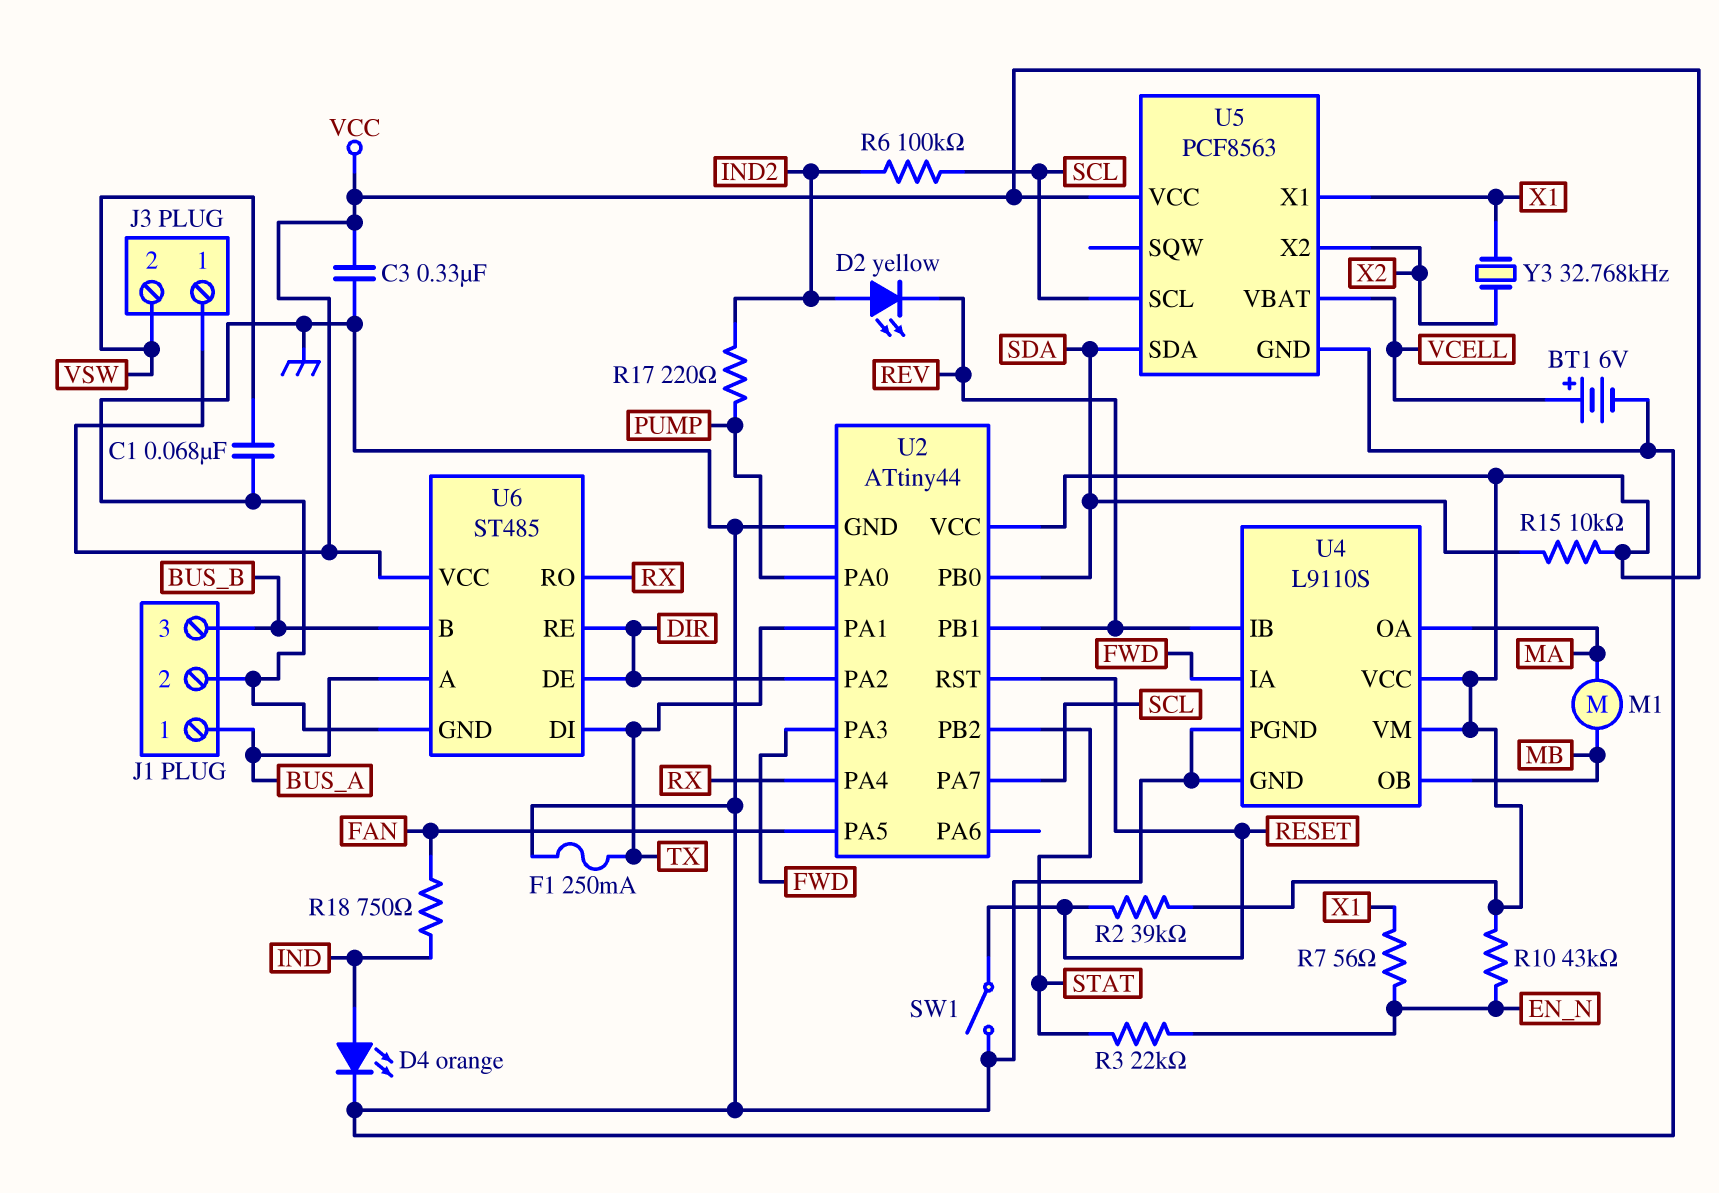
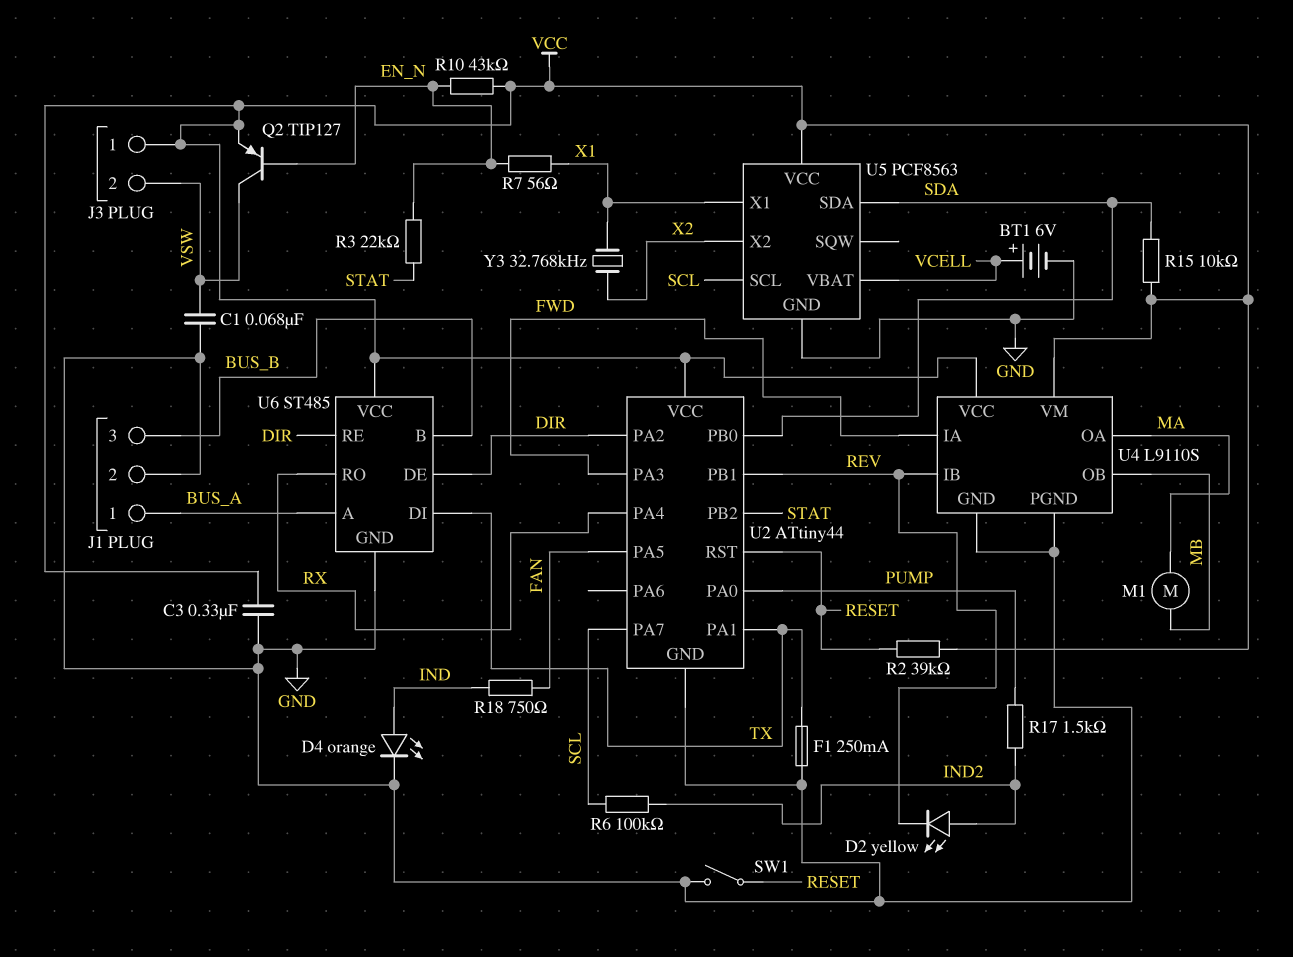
Q2: none -> PNP TIP127 (B EN_N, C VSW, E VCC)
R17: 220 (IND2, PUMP) -> 1.5k (IND2, PUMP)

